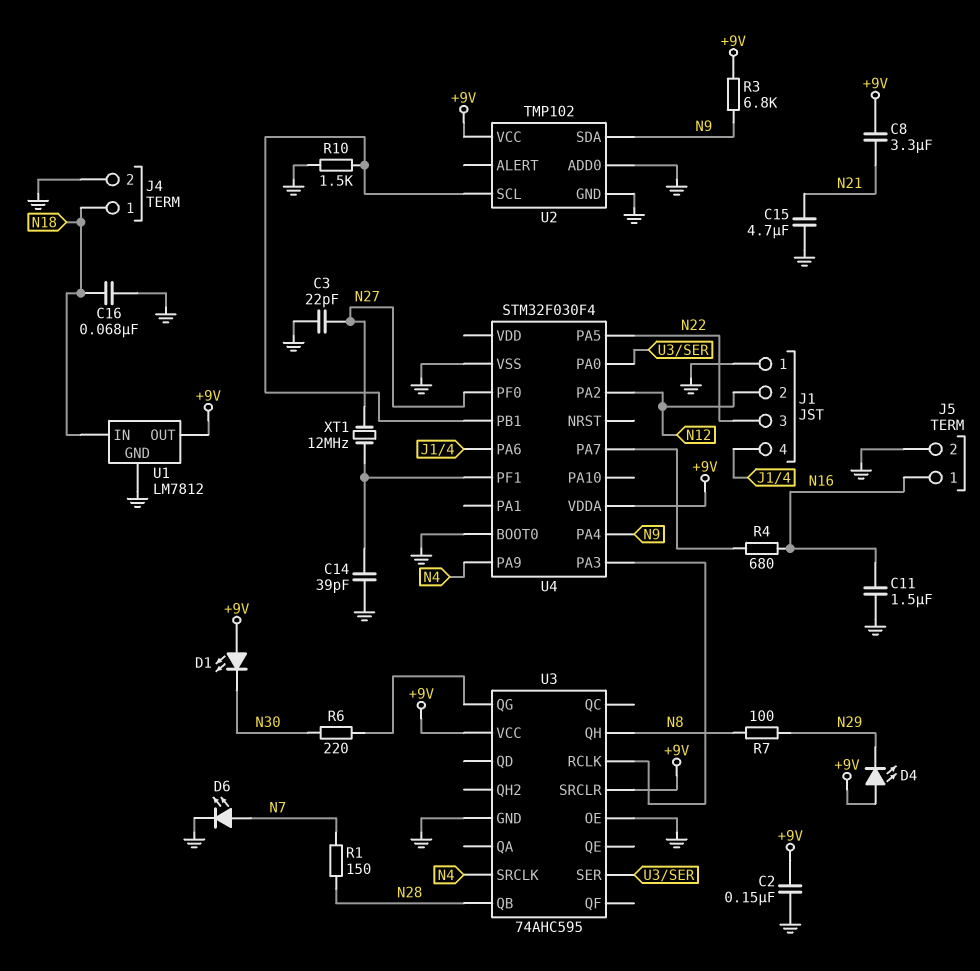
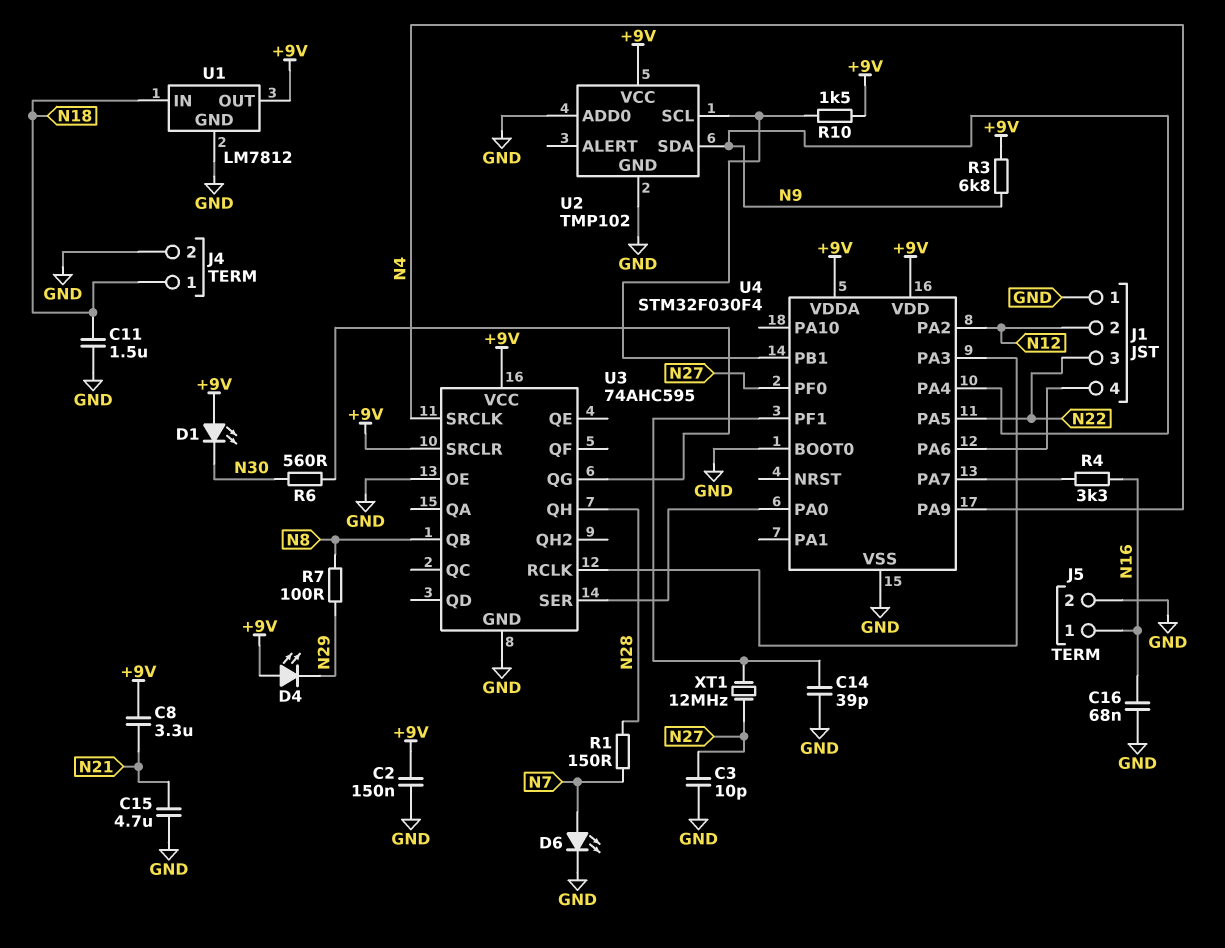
C3: 22pF (GND, N27) -> 10pF (GND, N27)
C11: 1.5uF (GND, N16) -> 1.5uF (GND, N18)
C16: 68nF (GND, N18) -> 68nF (GND, N16)
R4: 680 (N16, U4/PA7) -> 3.3k (N16, U4/PA7)
R6: 220 (N30, U3/QG) -> 560 (N30, U3/QG)
R10: 1.5k (GND, U2/SCL) -> 1.5k (+9V, U2/SCL)
U3 pin QB: N28 -> N8
U3 pin QH: N8 -> N28
U4 pin VDD: none -> +9V

